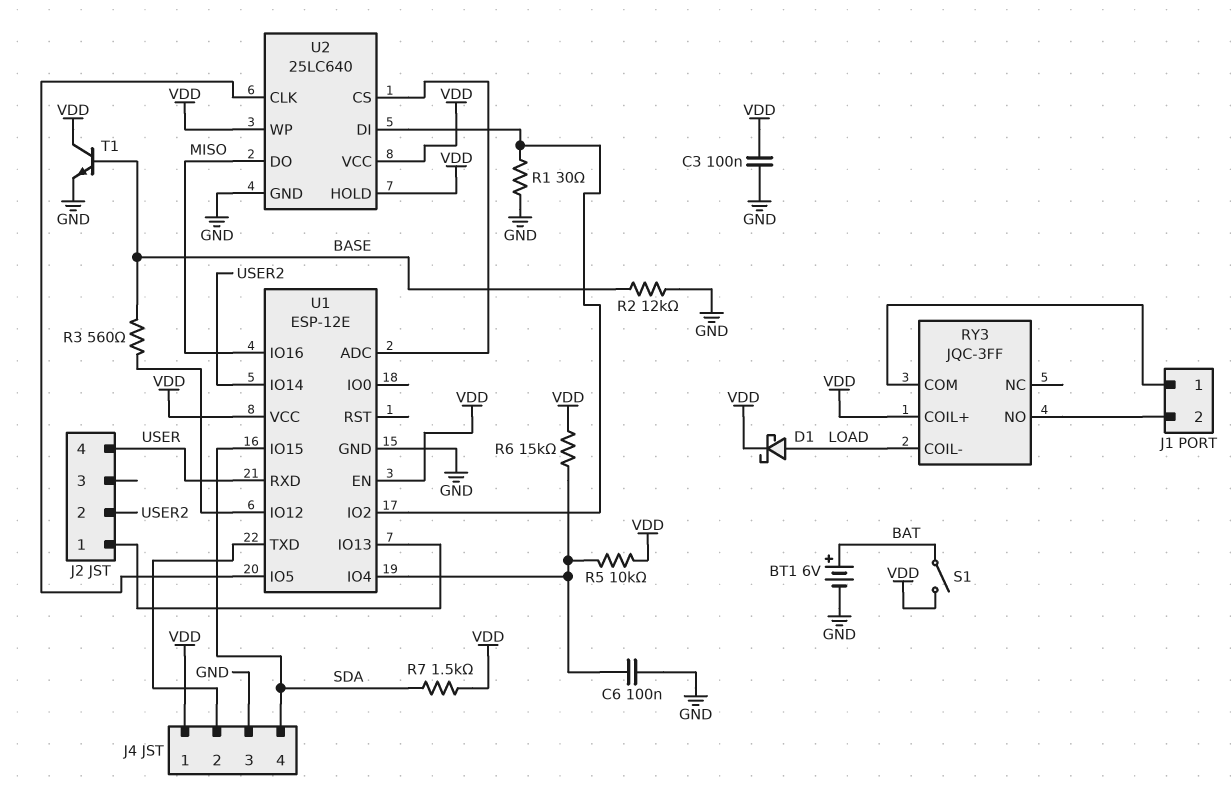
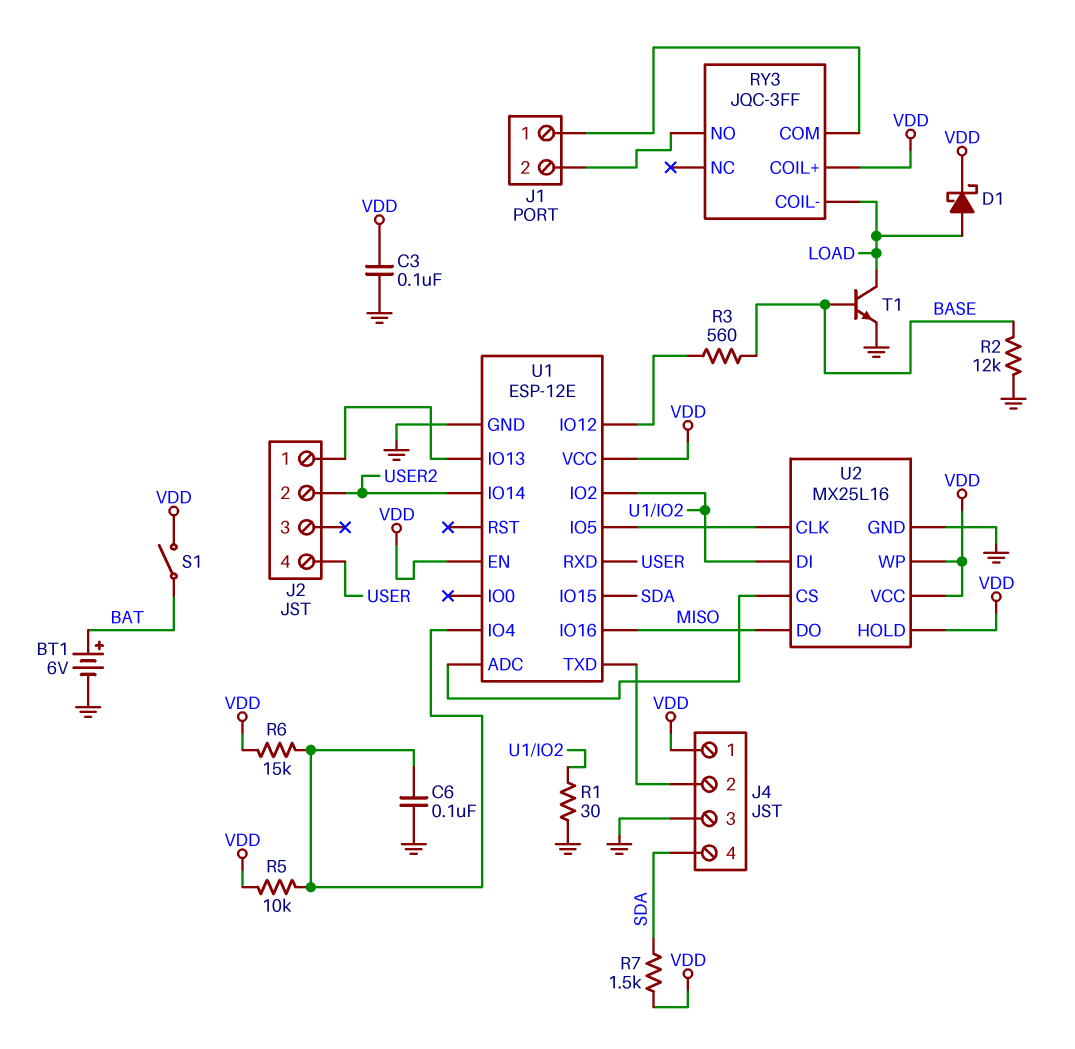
T1: NPN (B BASE, C VDD, E GND) -> NPN (B BASE, C LOAD, E GND)
U2: 25LC640 -> MX25L16

